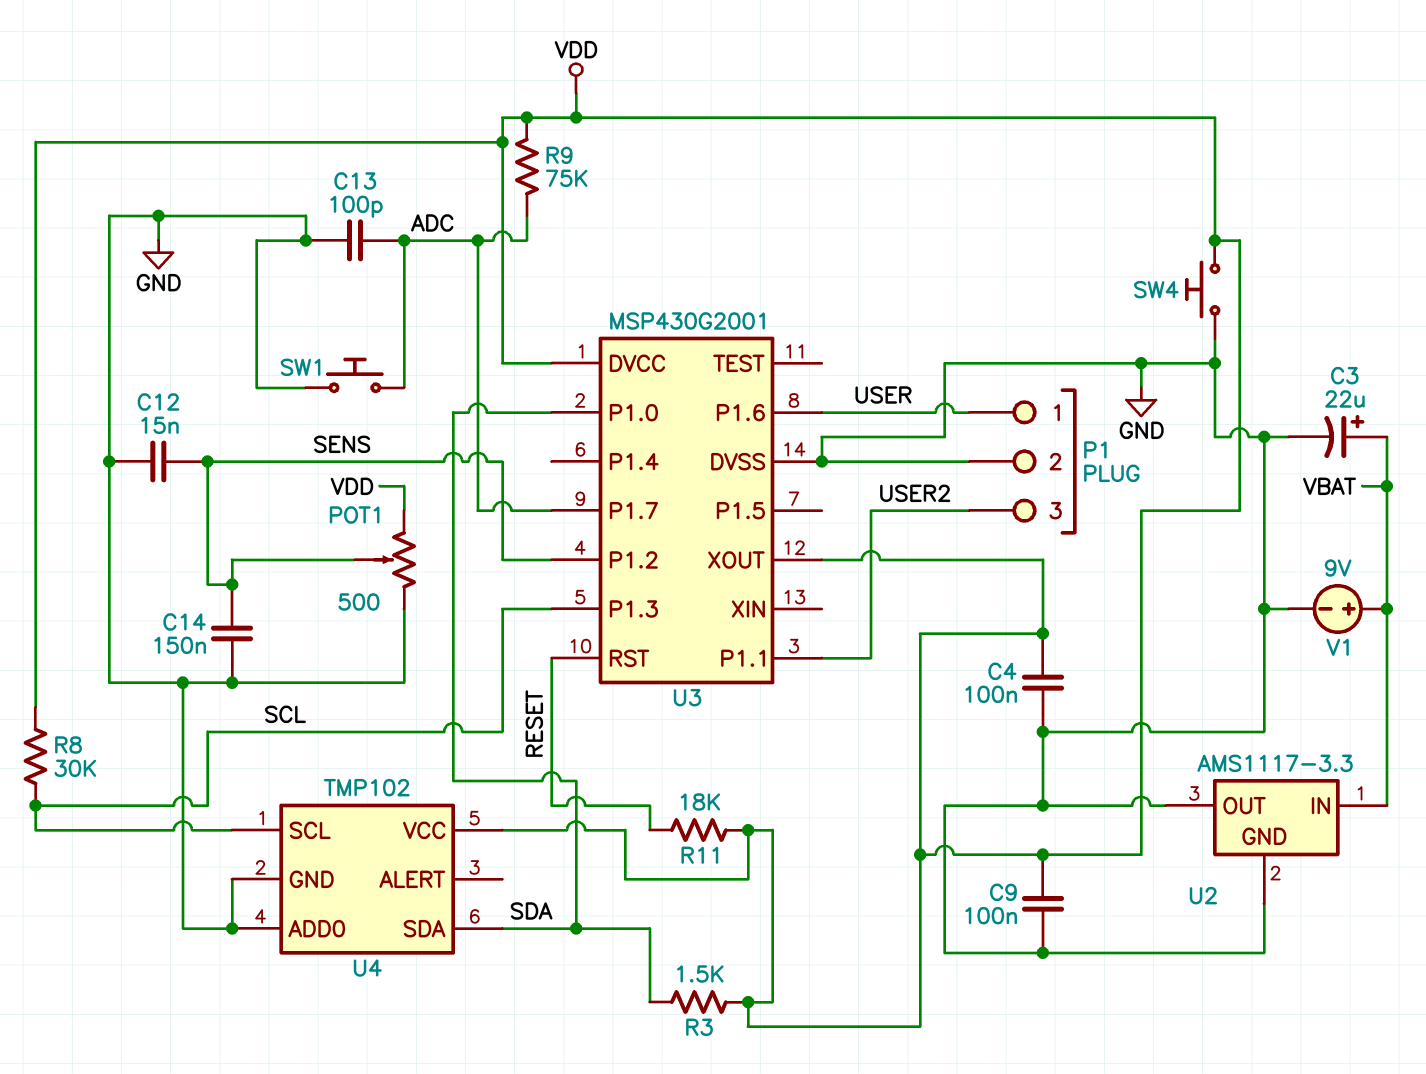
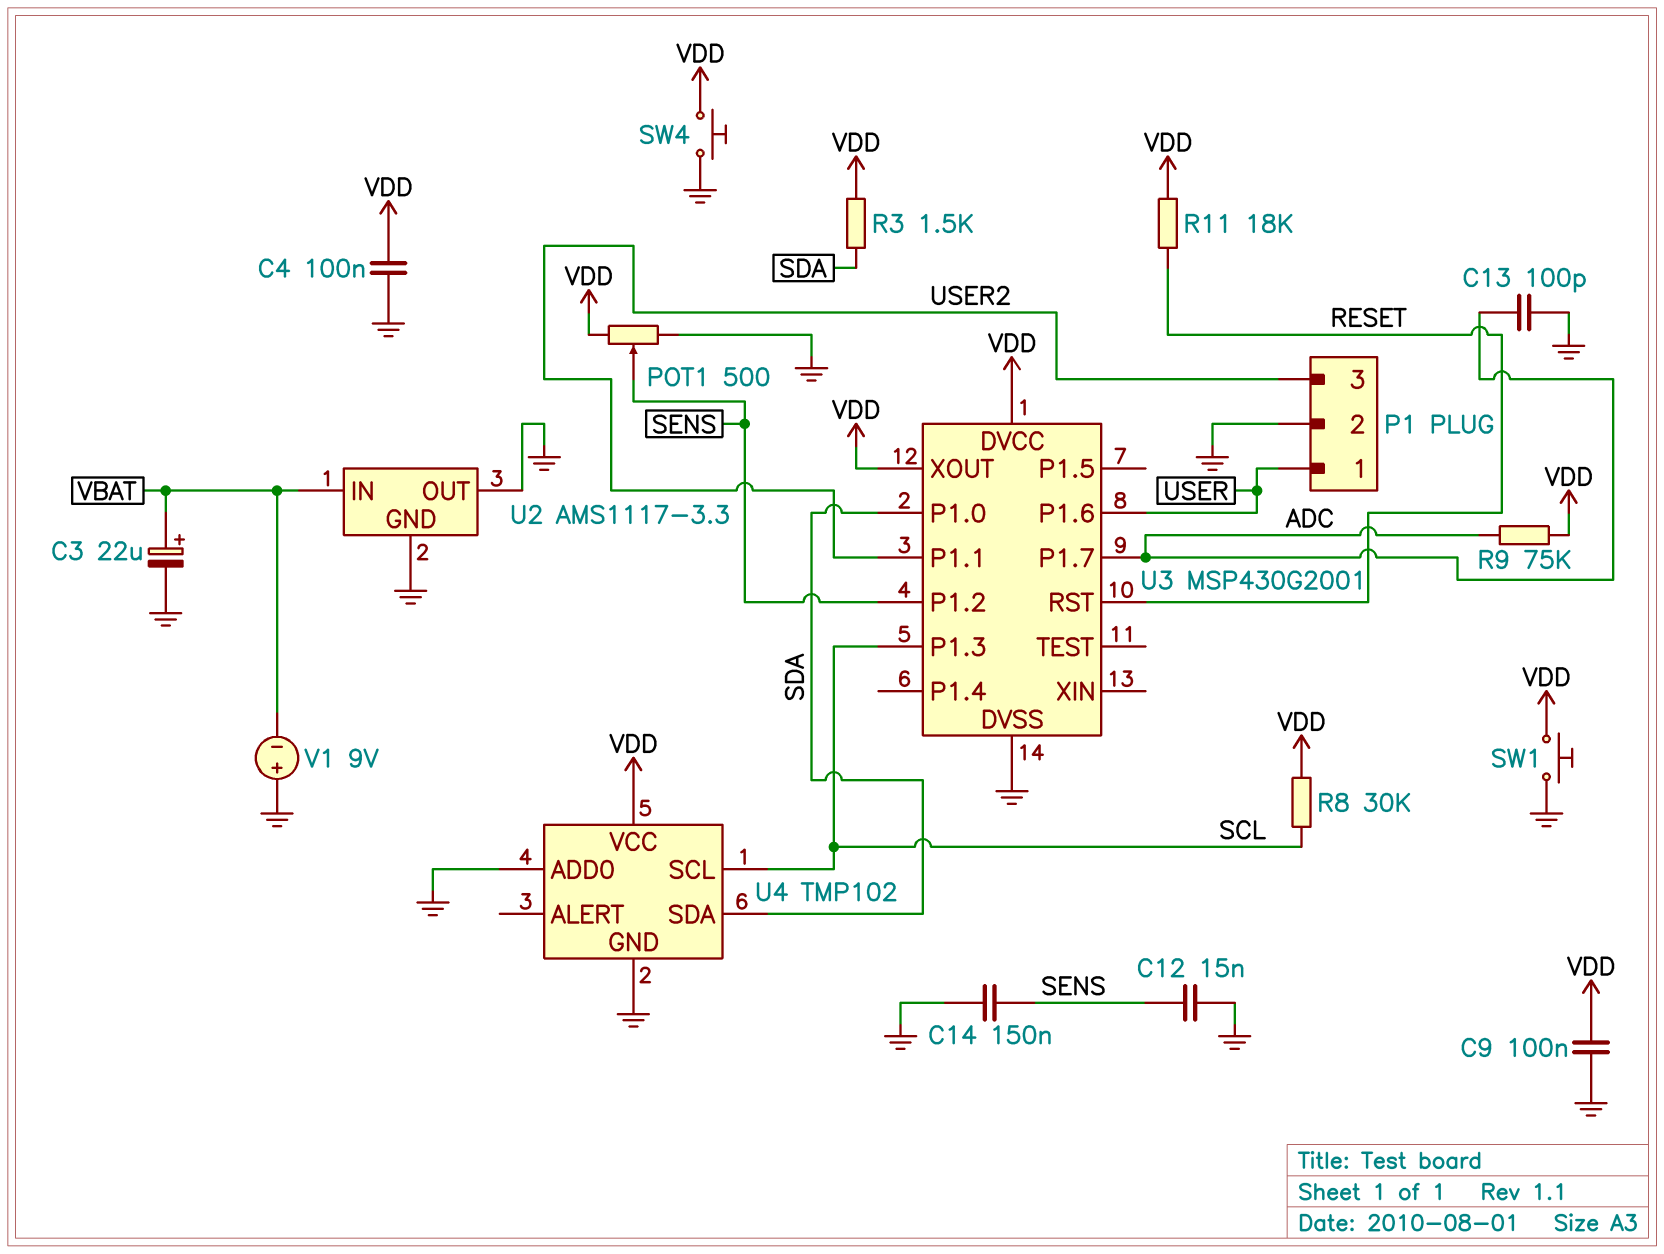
SW1: button (ADC, GND) -> button (GND, VDD)
V1: 9V (plus VBAT, minus GND) -> 9V (plus GND, minus VBAT)

